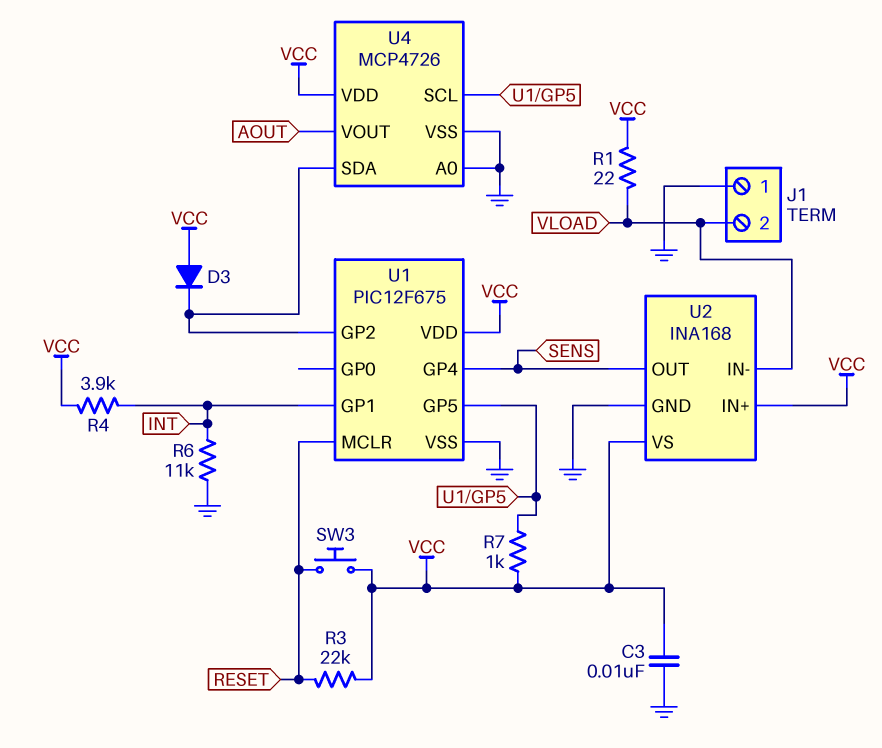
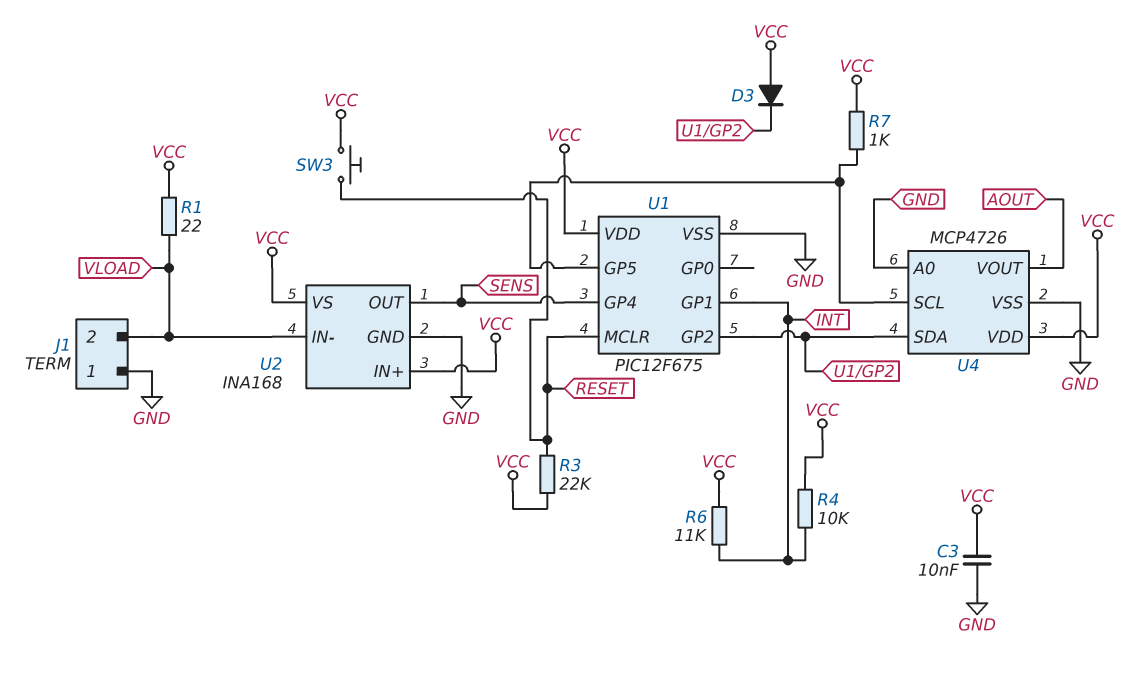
R4: 3.9k (INT, VCC) -> 10k (INT, VCC)
R6: 11k (GND, INT) -> 11k (INT, VCC)

